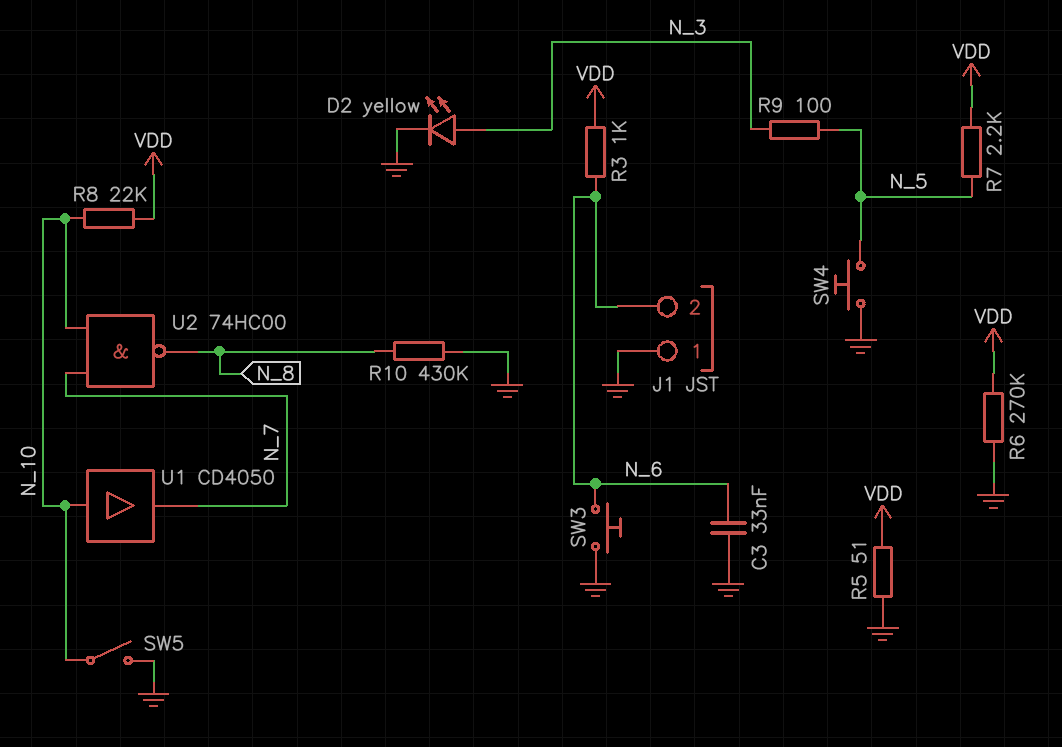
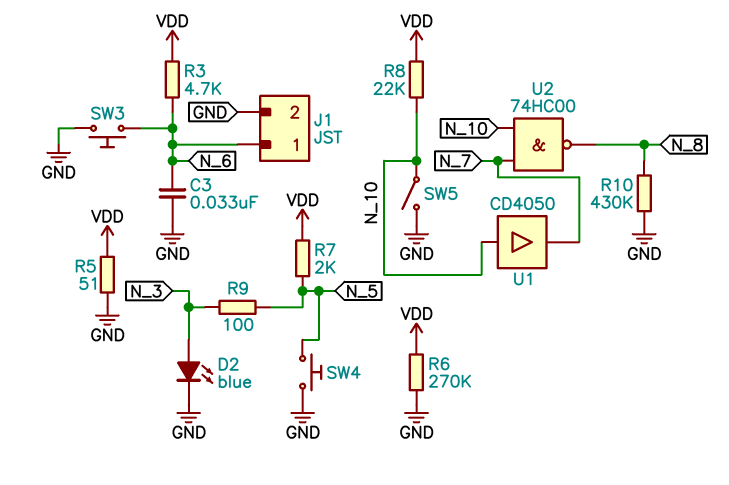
D2: LED yellow (A N_3, K GND) -> LED blue (A N_3, K GND)
J1 pin 1: GND -> N_6
J1 pin 2: N_6 -> GND
R3: 1k (N_6, VDD) -> 4.7k (N_6, VDD)
R7: 2.2k (N_5, VDD) -> 2k (N_5, VDD)

